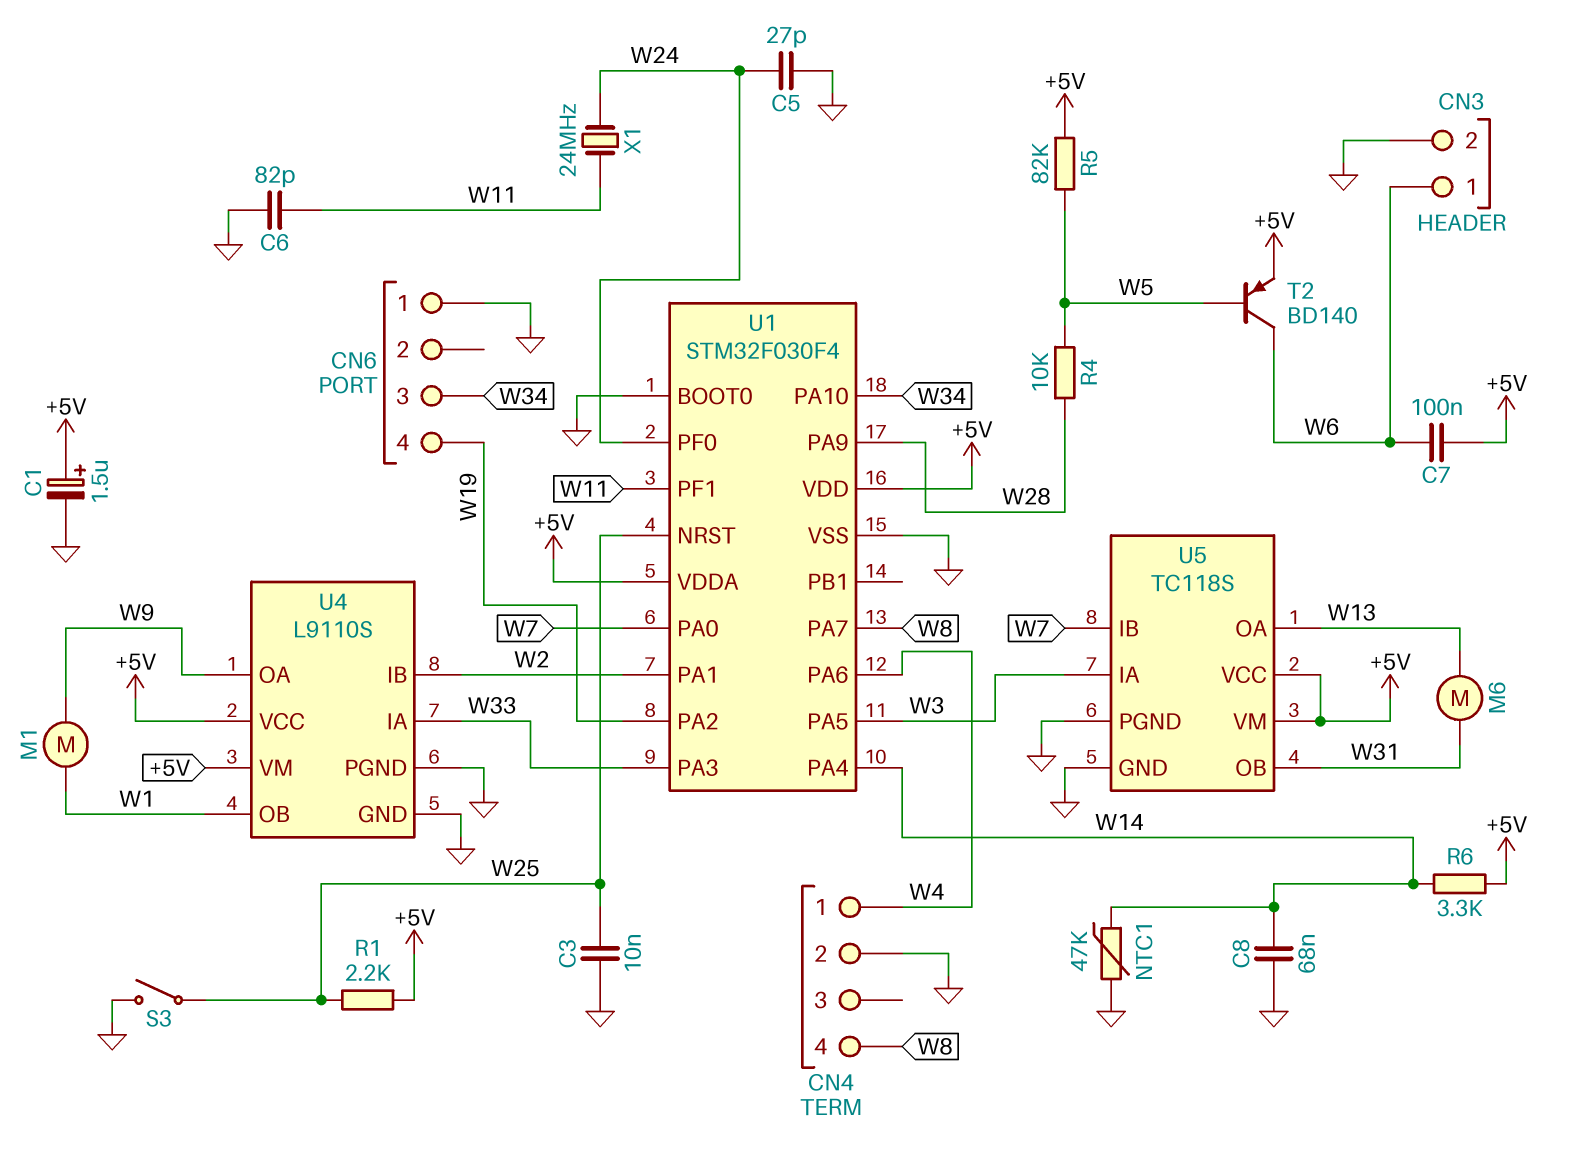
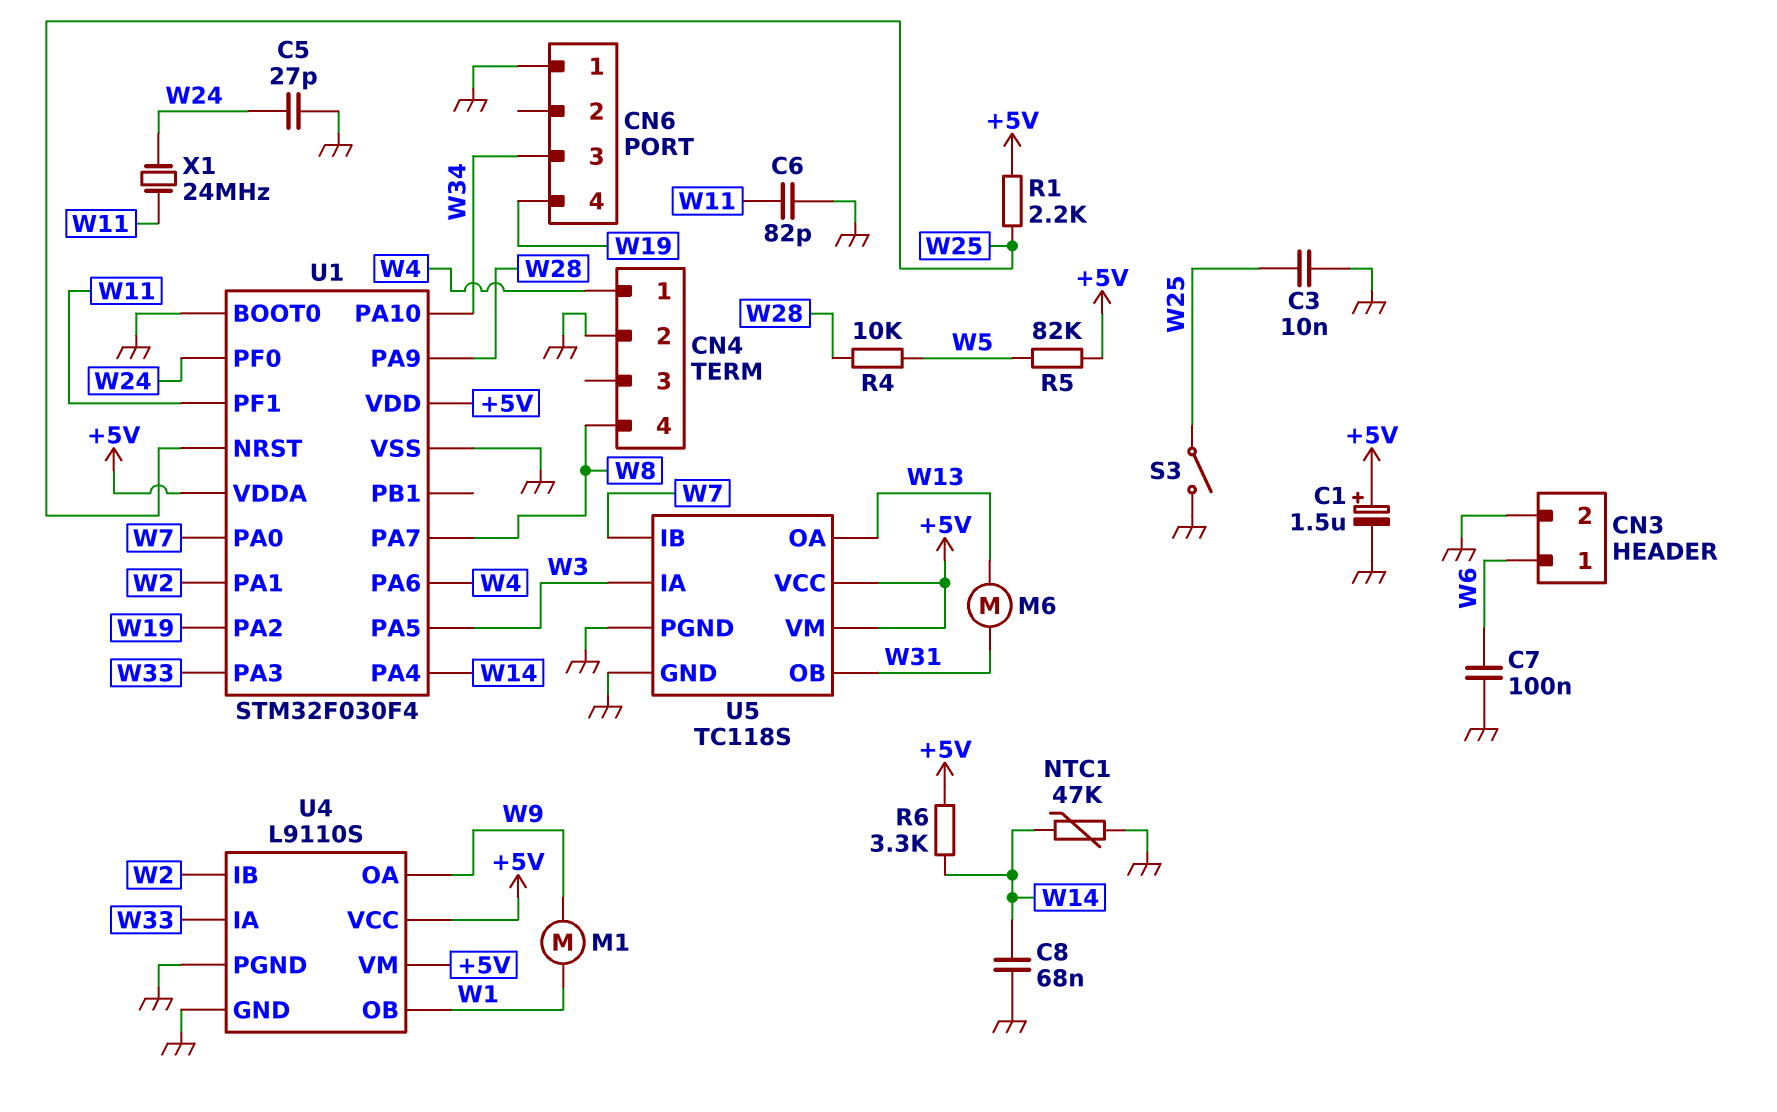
C7: 100nF (+5V, W6) -> 100nF (GND, W6)
T2: PNP BD140 (B W5, C W6, E +5V) -> none

